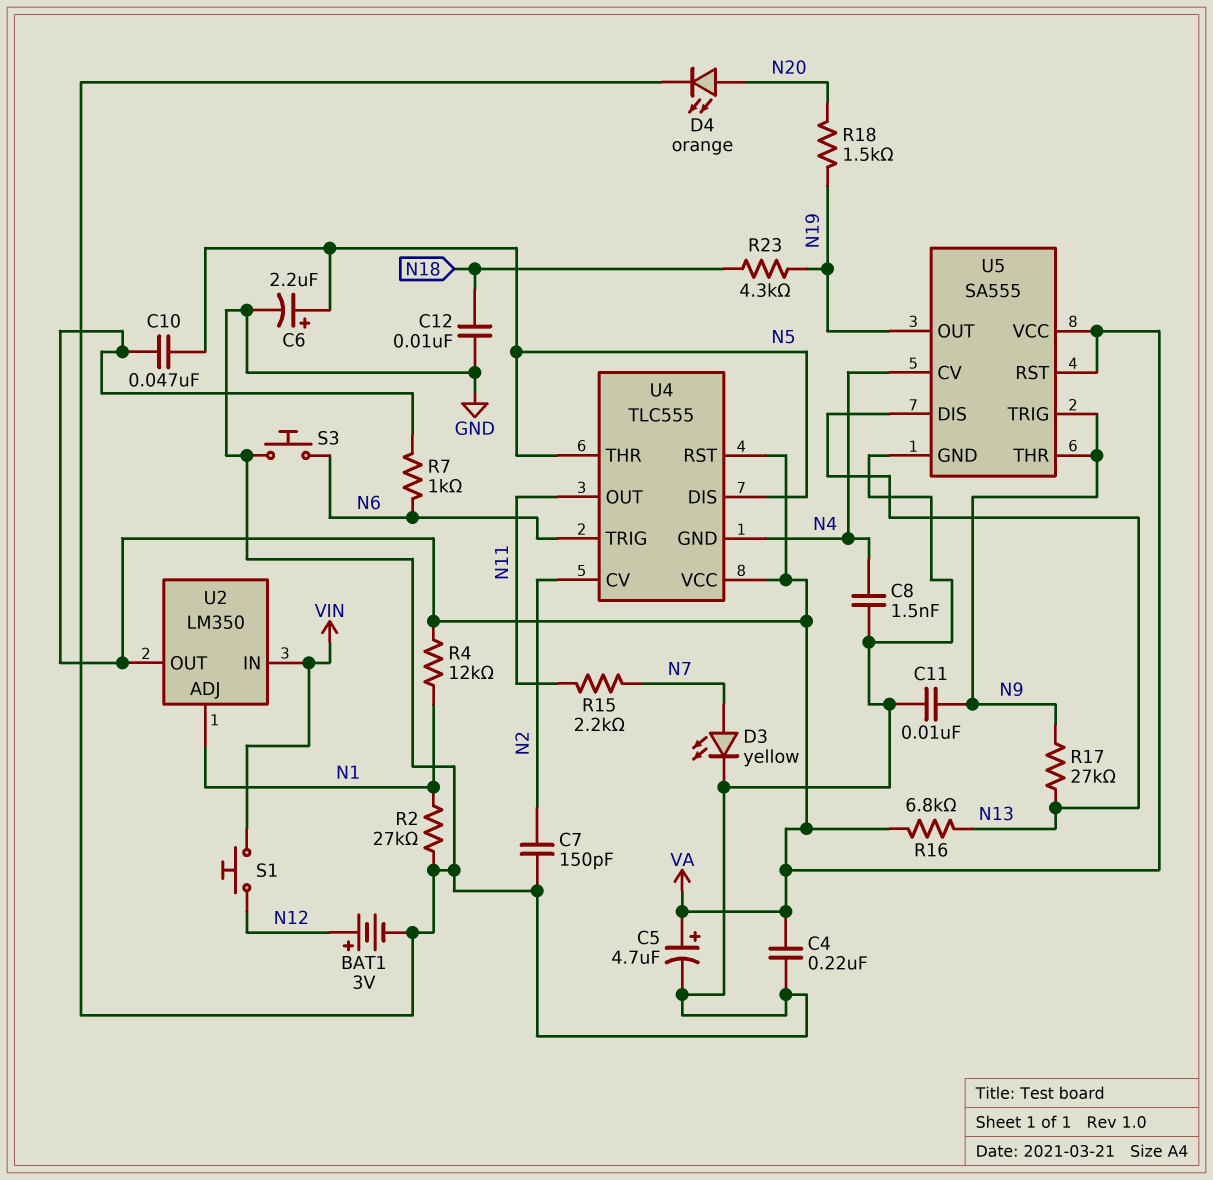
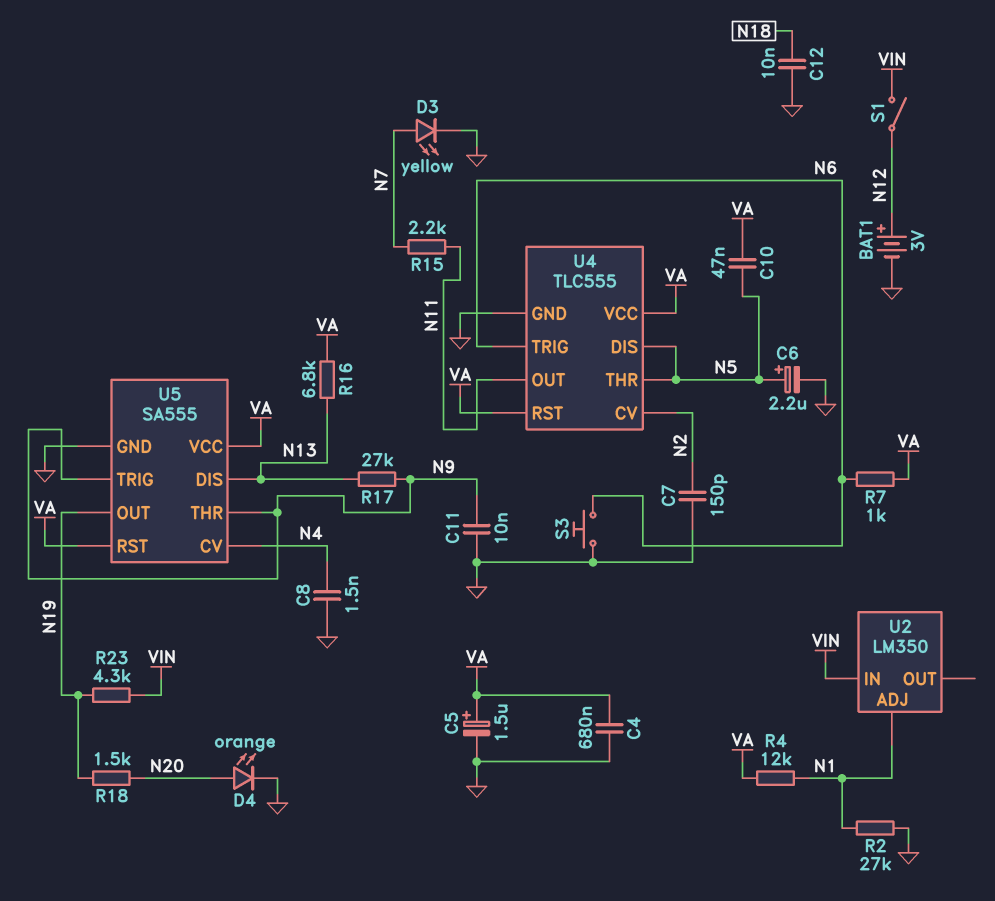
C4: 220nF (GND, VA) -> 680nF (GND, VA)
C5: 4.7uF (plus VA, minus GND) -> 1.5uF (plus VA, minus GND)
R23: 4.3k (N18, N19) -> 4.3k (N19, VIN)
S1: button (N12, VIN) -> switch (N12, VIN)
U2 pin OUT: VA -> none
U4 pin GND: N4 -> GND

